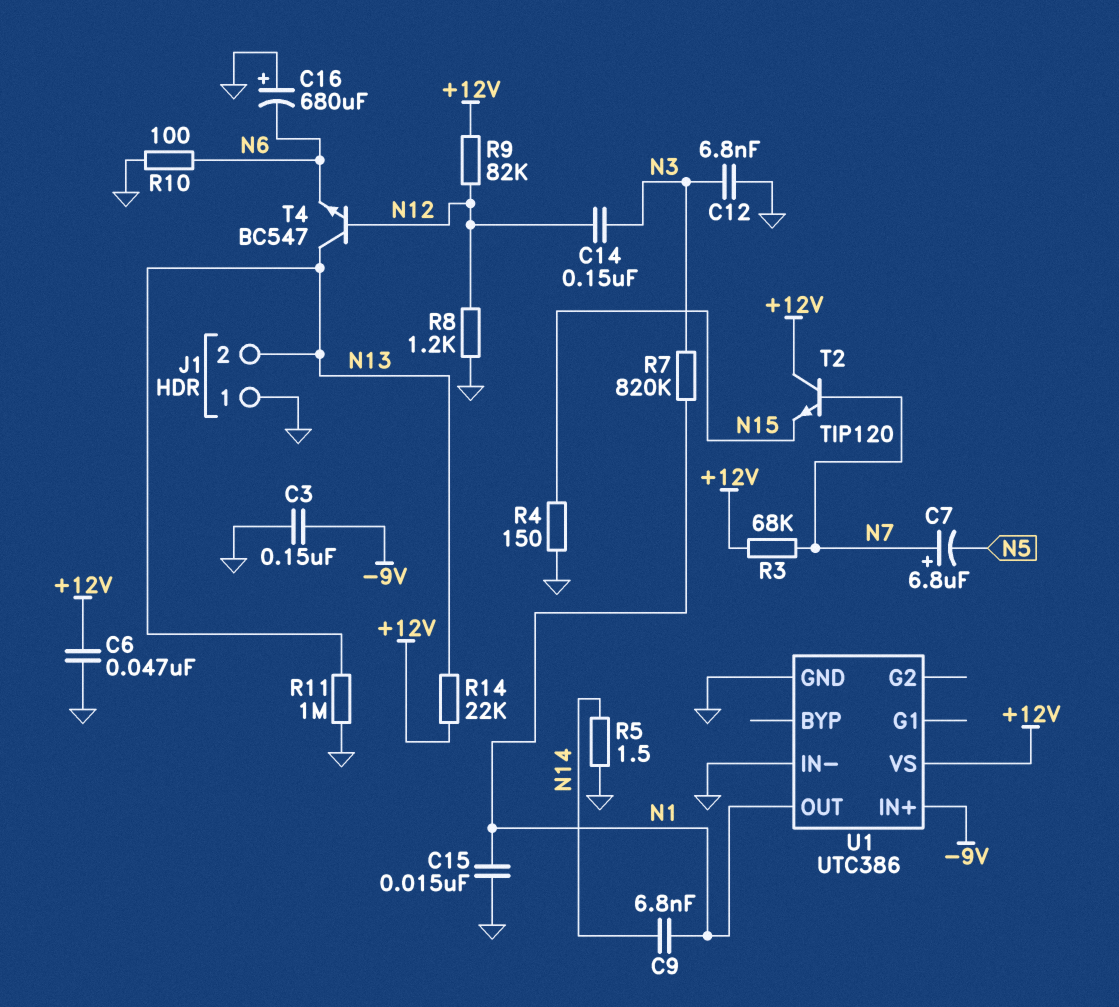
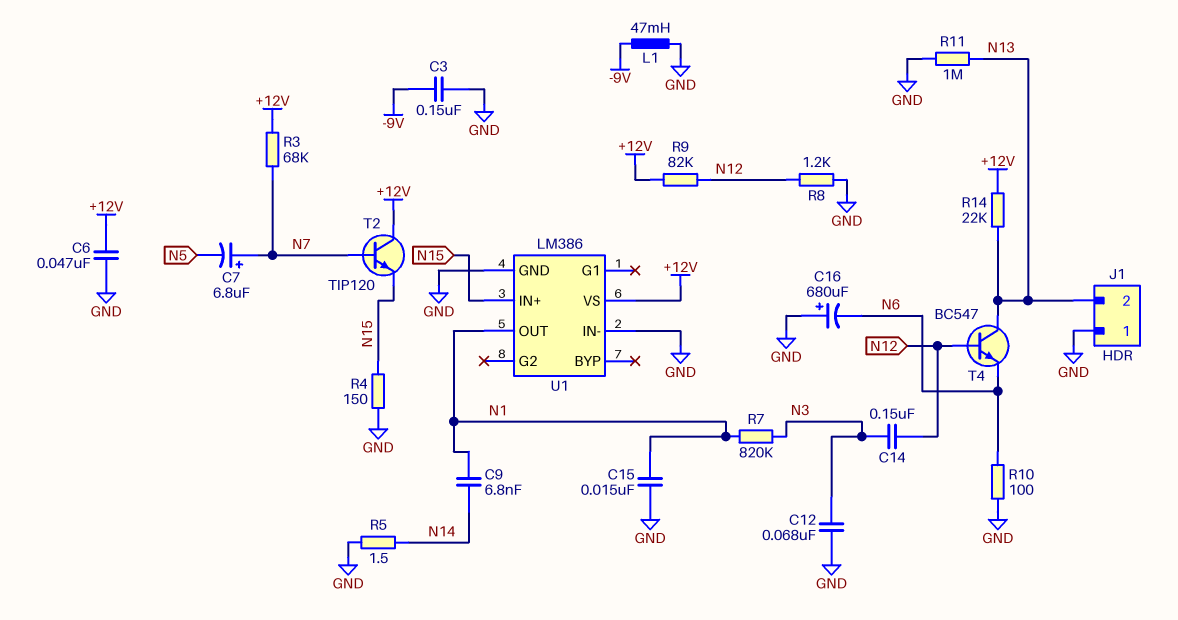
C12: 6.8nF (GND, N3) -> 68nF (GND, N3)
L1: none -> 47mH (-9V, GND)
U1: UTC386 -> LM386
U1 pin IN+: -9V -> N15

